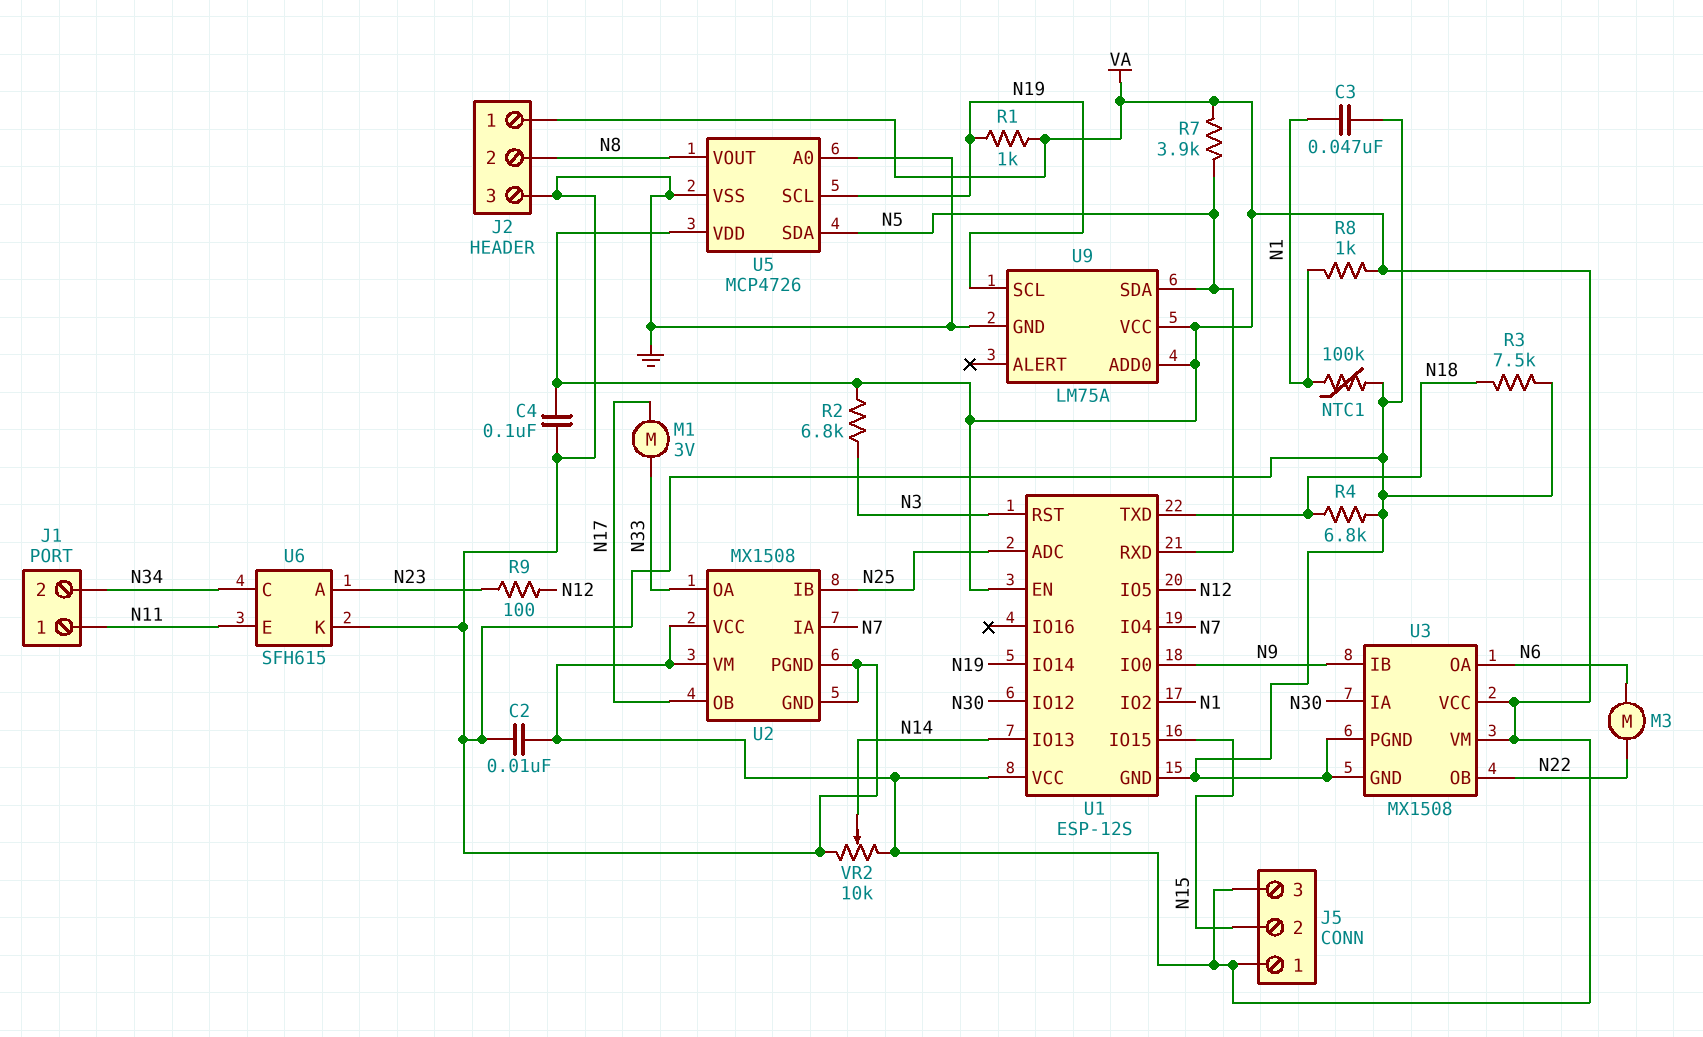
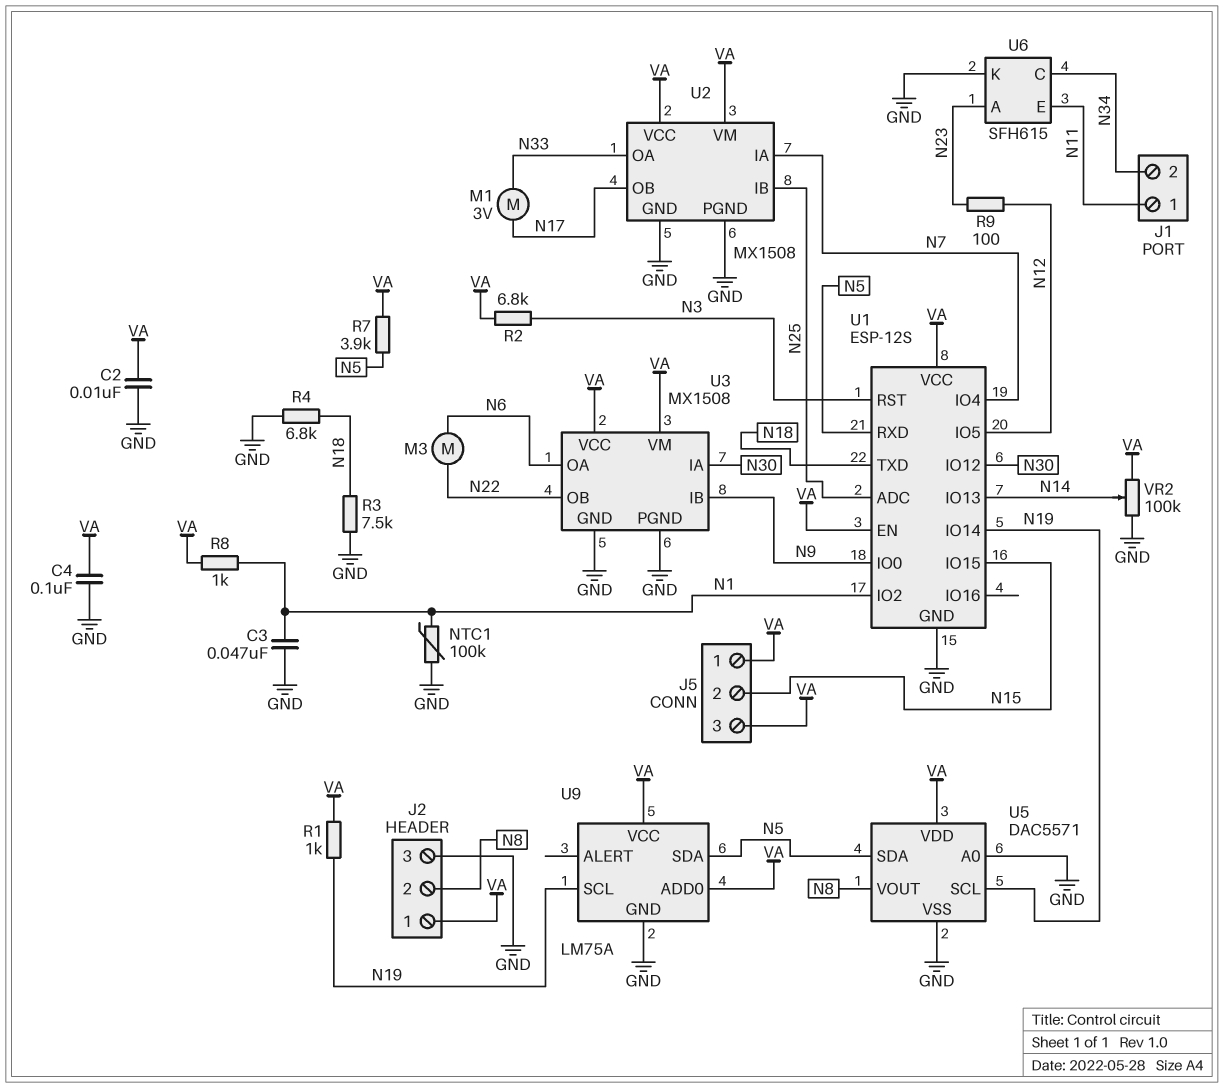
U5: MCP4726 -> DAC5571
VR2: 10k (GND, VA, wiper N14) -> 100k (GND, VA, wiper N14)

